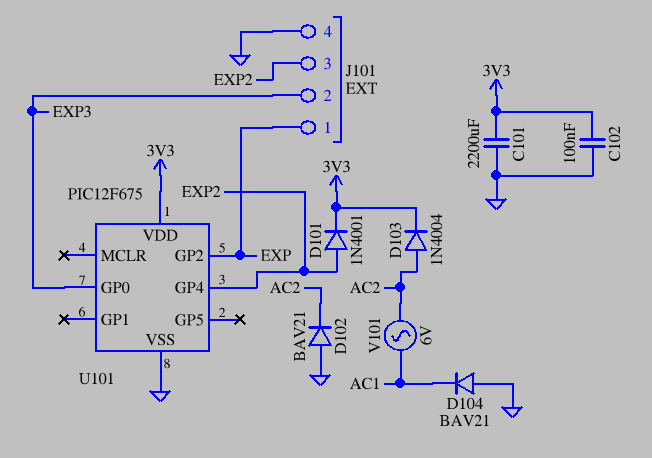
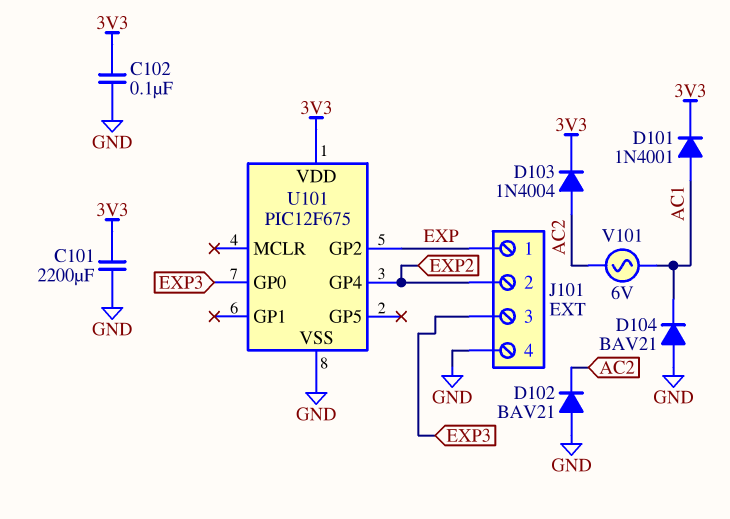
D101: diode 1N4001 (A EXP2, K 3V3) -> diode 1N4001 (A AC1, K 3V3)
J101 pin 2: EXP3 -> EXP2
J101 pin 3: EXP2 -> EXP3

